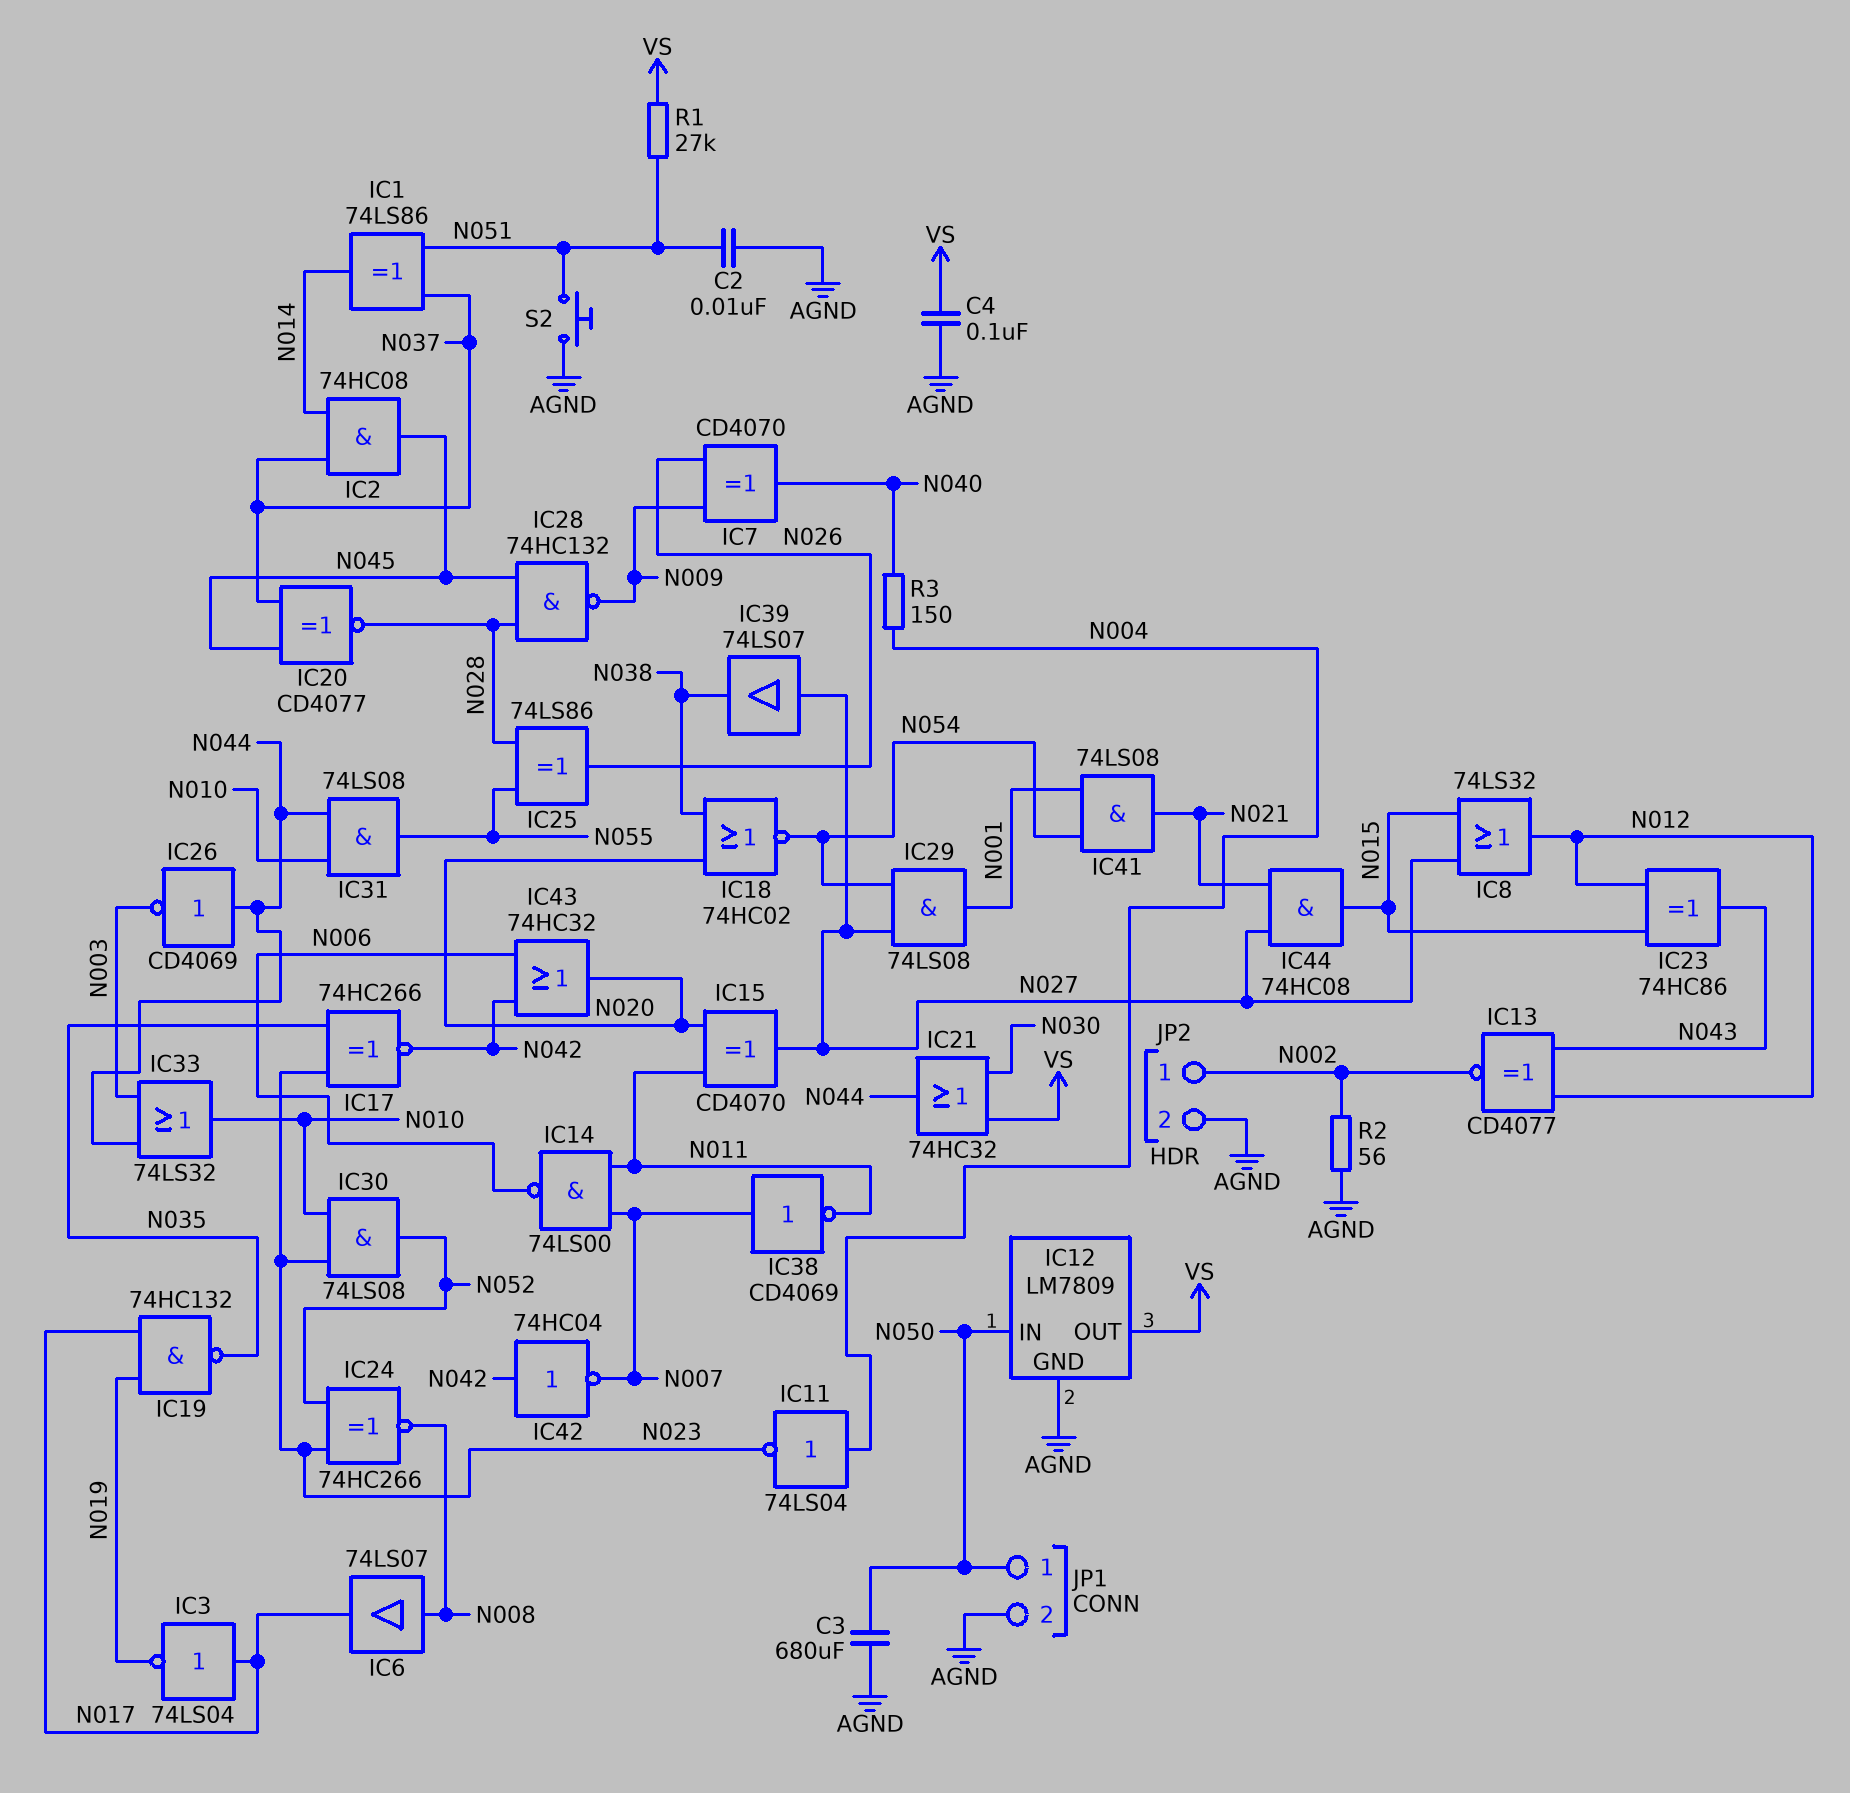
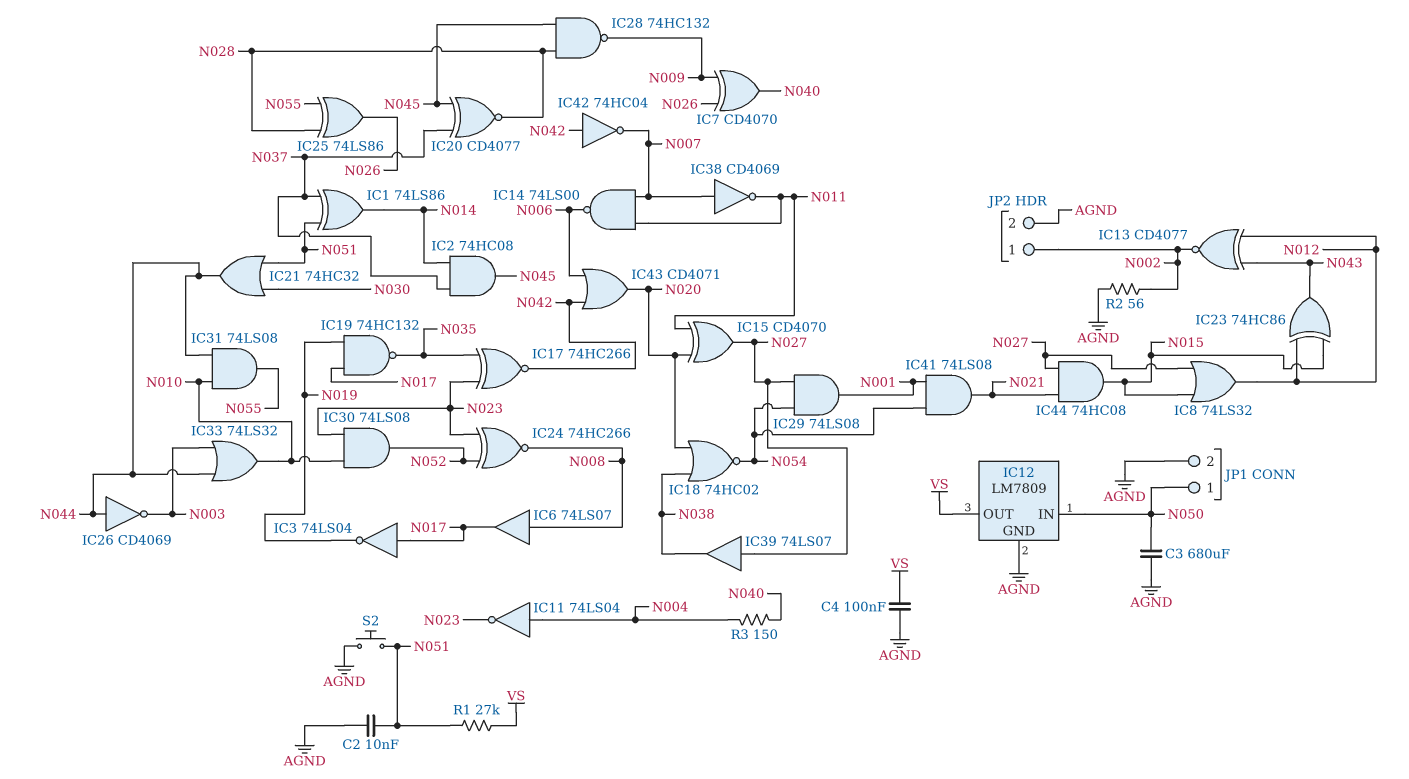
IC21: OR 74HC32 (in N030, in VS, out N044) -> OR 74HC32 (in N030, in N051, out N044)
IC43: OR 74HC32 (in N006, in N042, out N020) -> OR CD4071 (in N006, in N042, out N020)

